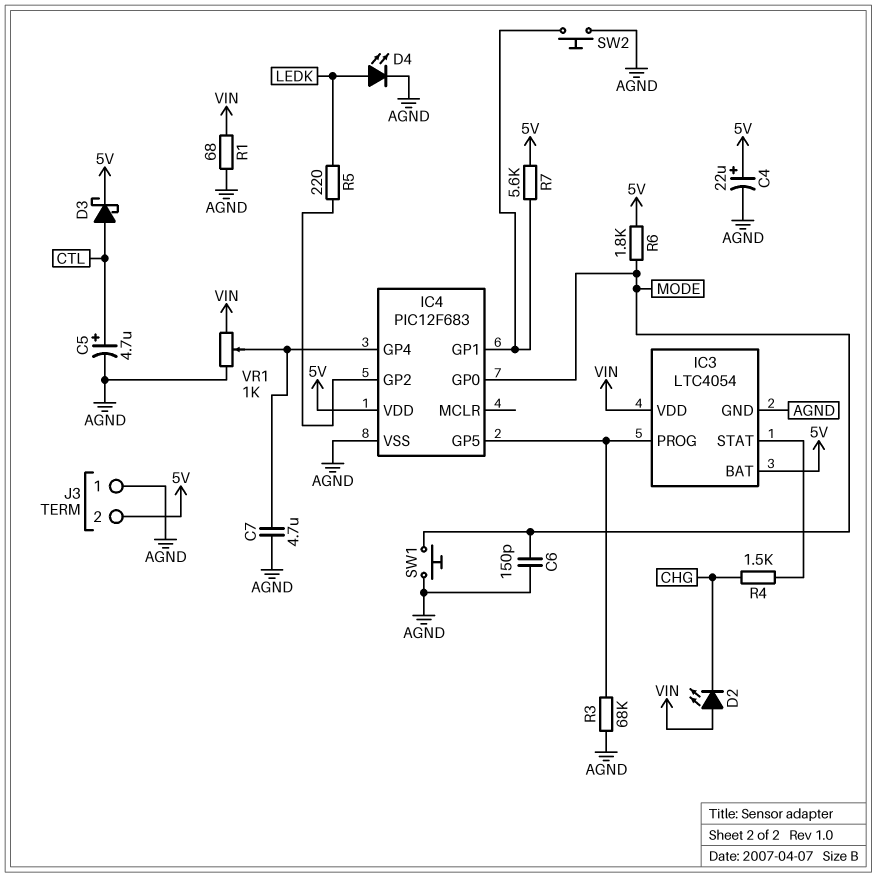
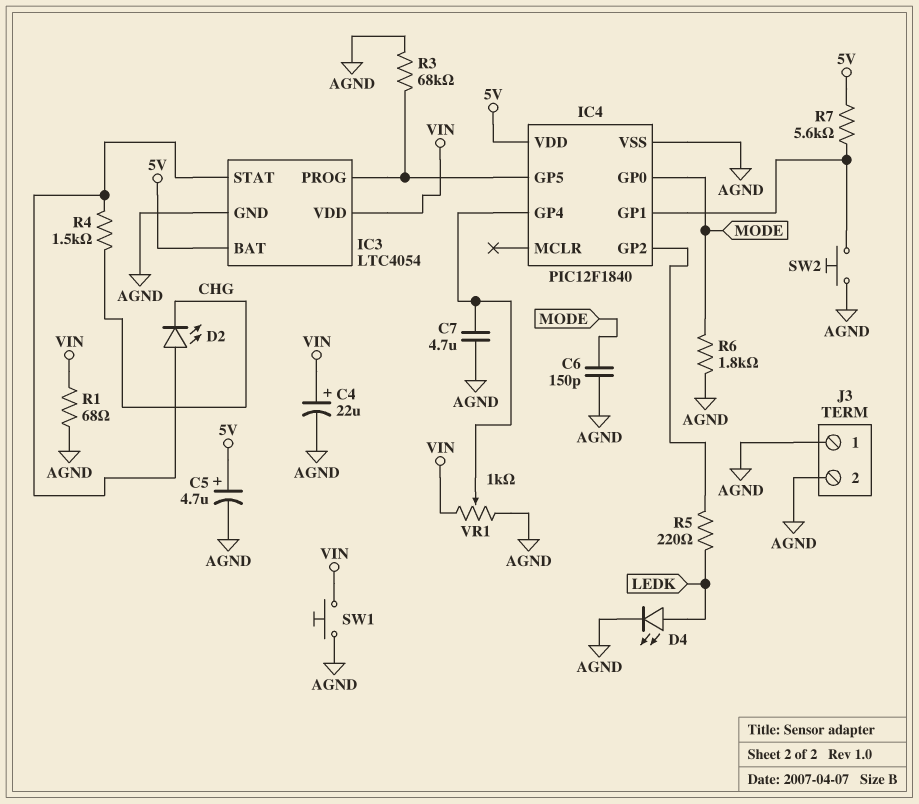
C4: 22uF (plus 5V, minus AGND) -> 22uF (plus VIN, minus AGND)
C5: 4.7uF (plus CTL, minus AGND) -> 4.7uF (plus 5V, minus AGND)
D2: LED (A VIN, K CHG) -> LED (A IC3/STAT, K CHG)
D3: schottky (A CTL, K 5V) -> none
IC4: PIC12F683 -> PIC12F1840
J3 pin 2: 5V -> AGND
R6: 1.8k (5V, MODE) -> 1.8k (AGND, MODE)
SW1: button (AGND, MODE) -> button (AGND, VIN)

